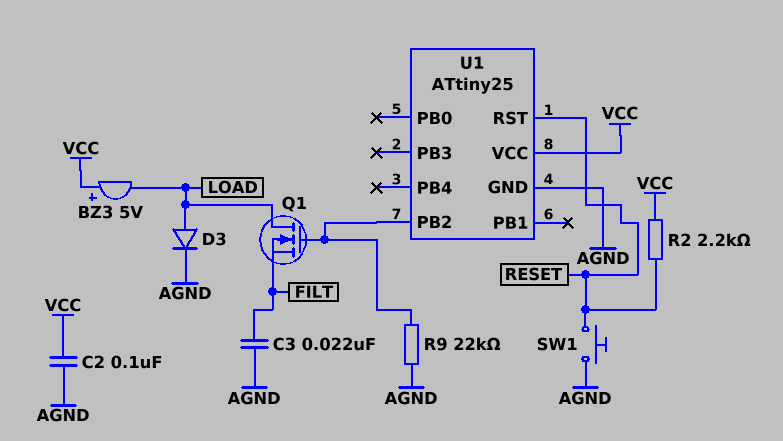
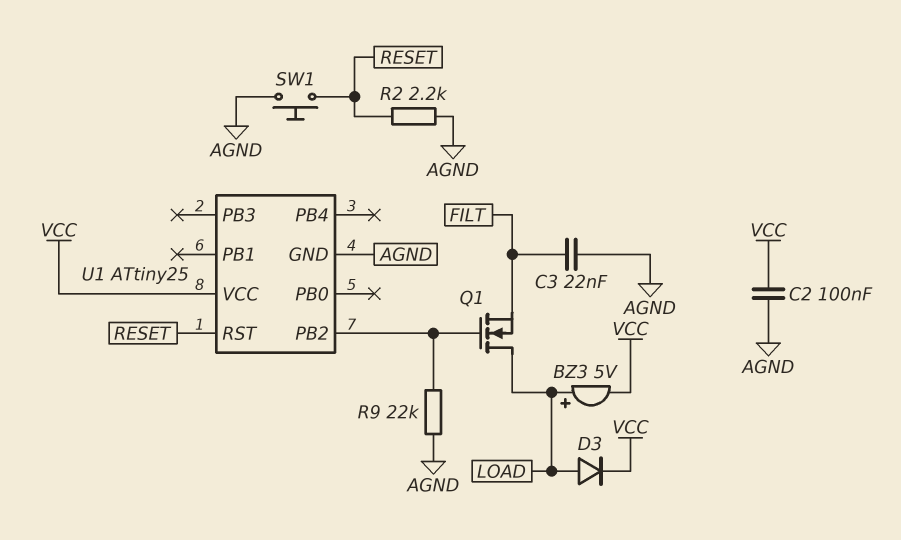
BZ3: buzzer 5V (plus VCC, minus LOAD) -> buzzer 5V (plus LOAD, minus VCC)
D3: diode (A LOAD, K AGND) -> diode (A LOAD, K VCC)
R2: 2.2k (RESET, VCC) -> 2.2k (AGND, RESET)

